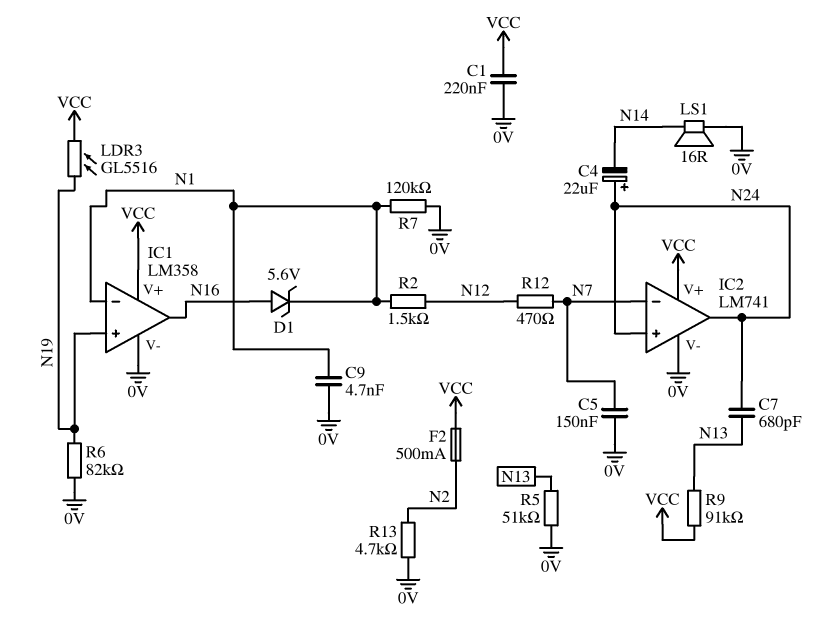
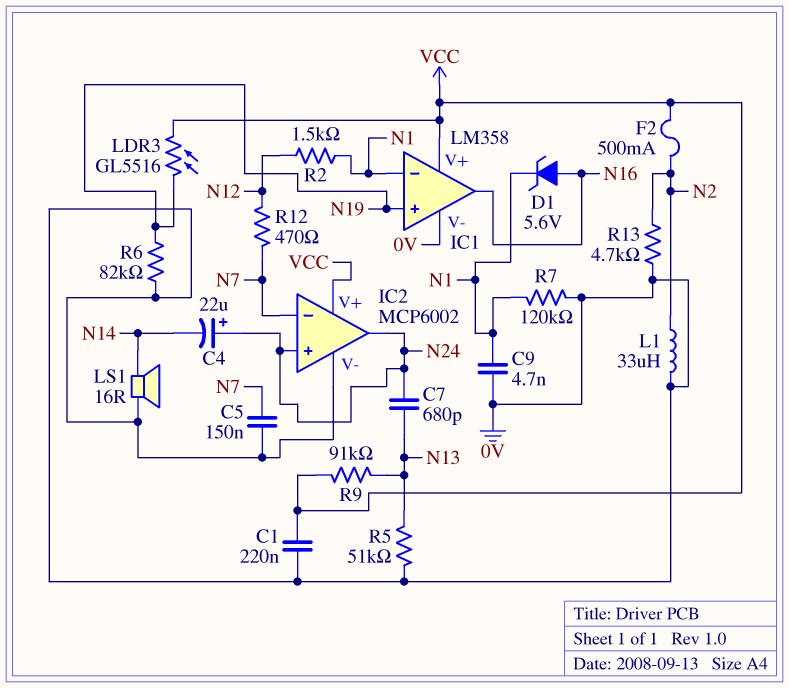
IC2: LM741 -> MCP6002
L1: none -> 33uH (0V, N2)

